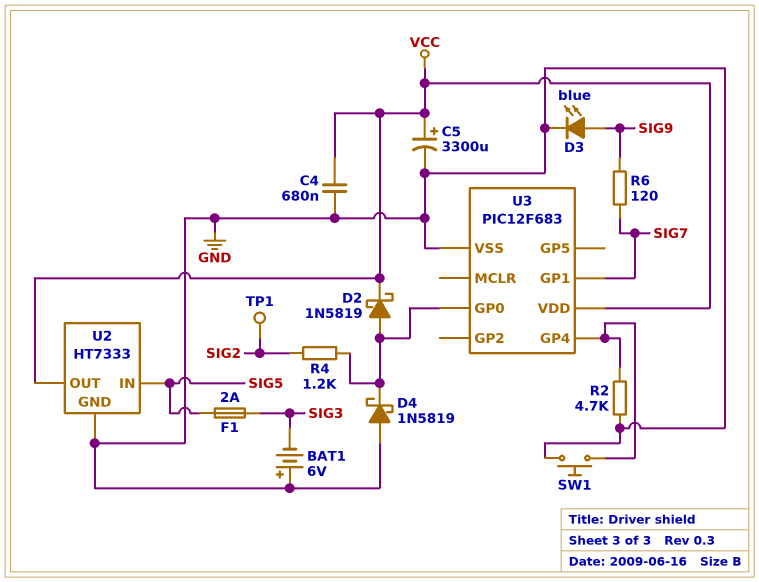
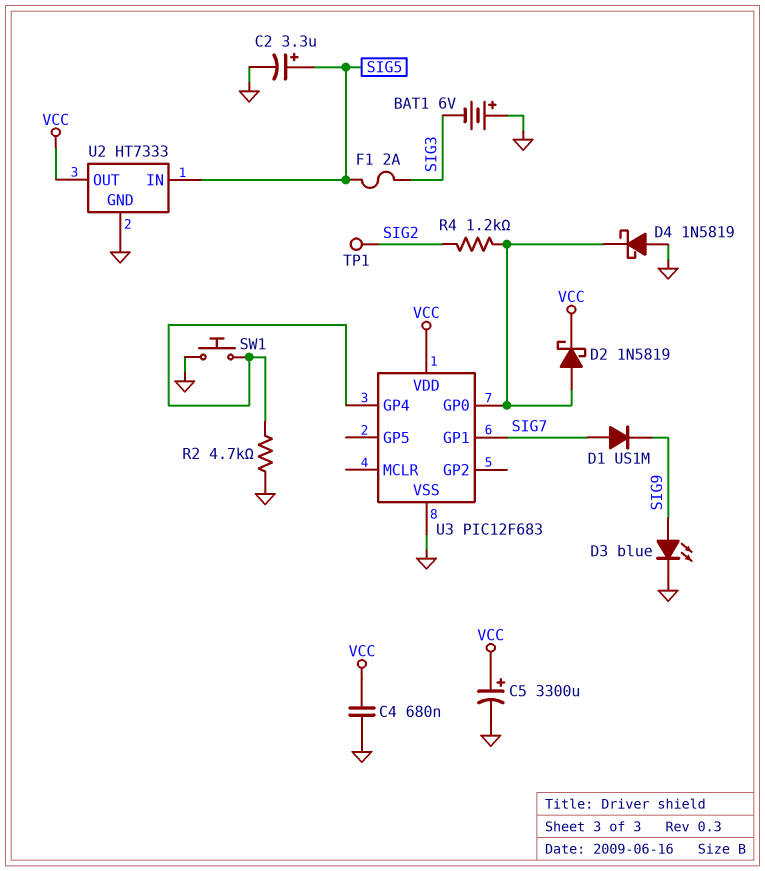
C2: none -> 3.3uF (plus SIG5, minus GND)
D1: none -> diode US1M (A SIG7, K SIG9)
R6: 120 (SIG7, SIG9) -> none

